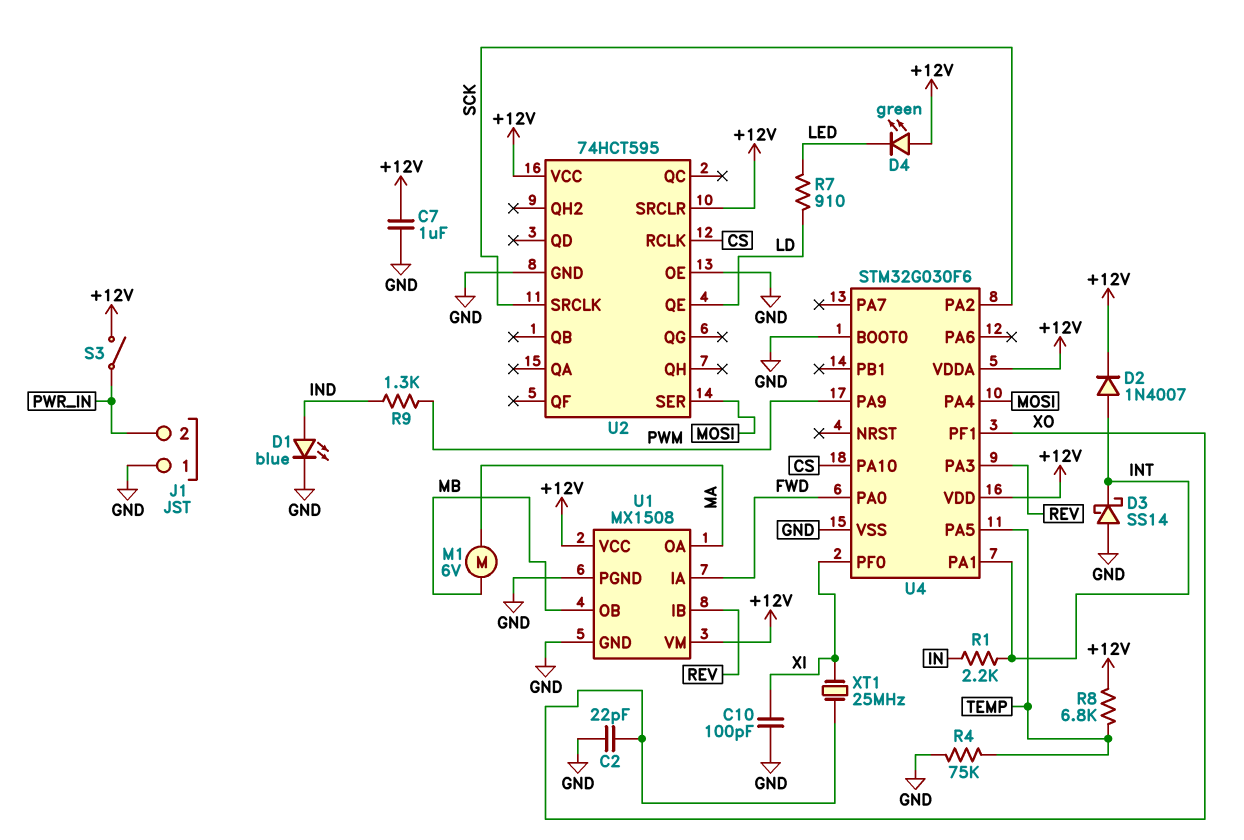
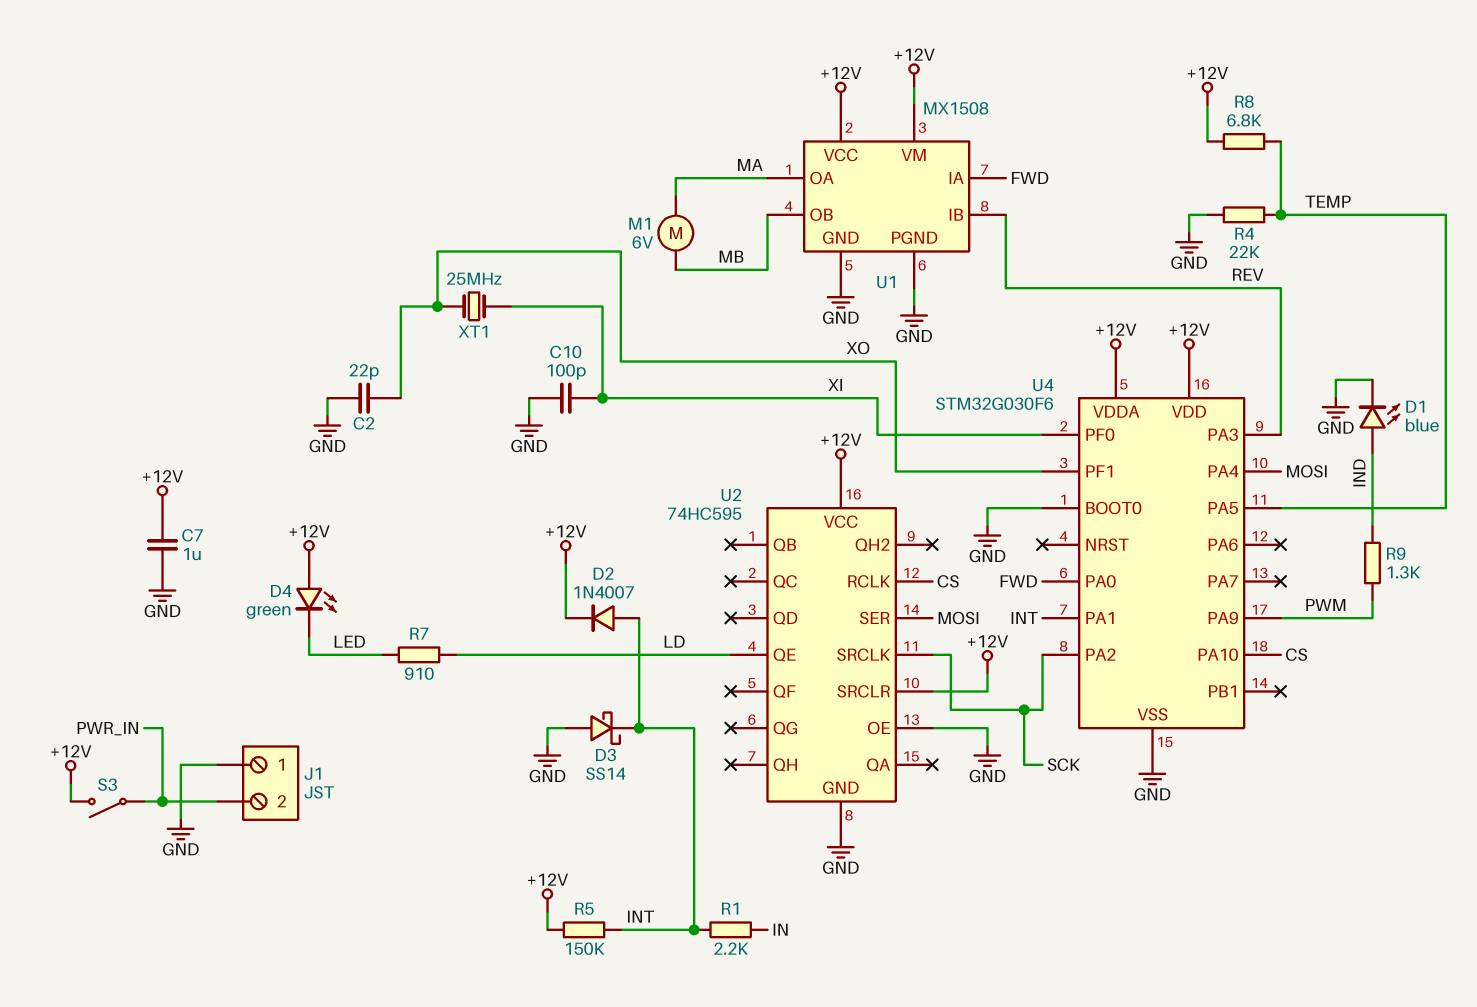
R4: 75k (GND, TEMP) -> 22k (GND, TEMP)
R5: none -> 150k (+12V, INT)
U2: 74HCT595 -> 74HC595

